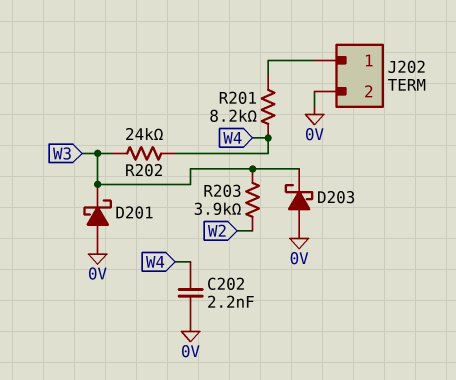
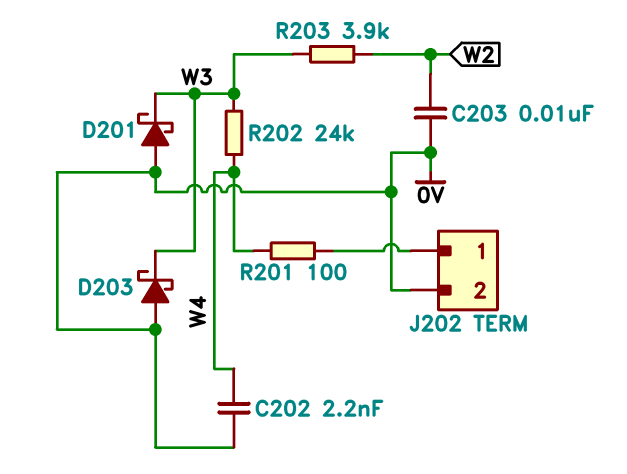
C203: none -> 10nF (0V, W2)
R201: 8.2k (J202/1, W4) -> 100 (J202/1, W4)

